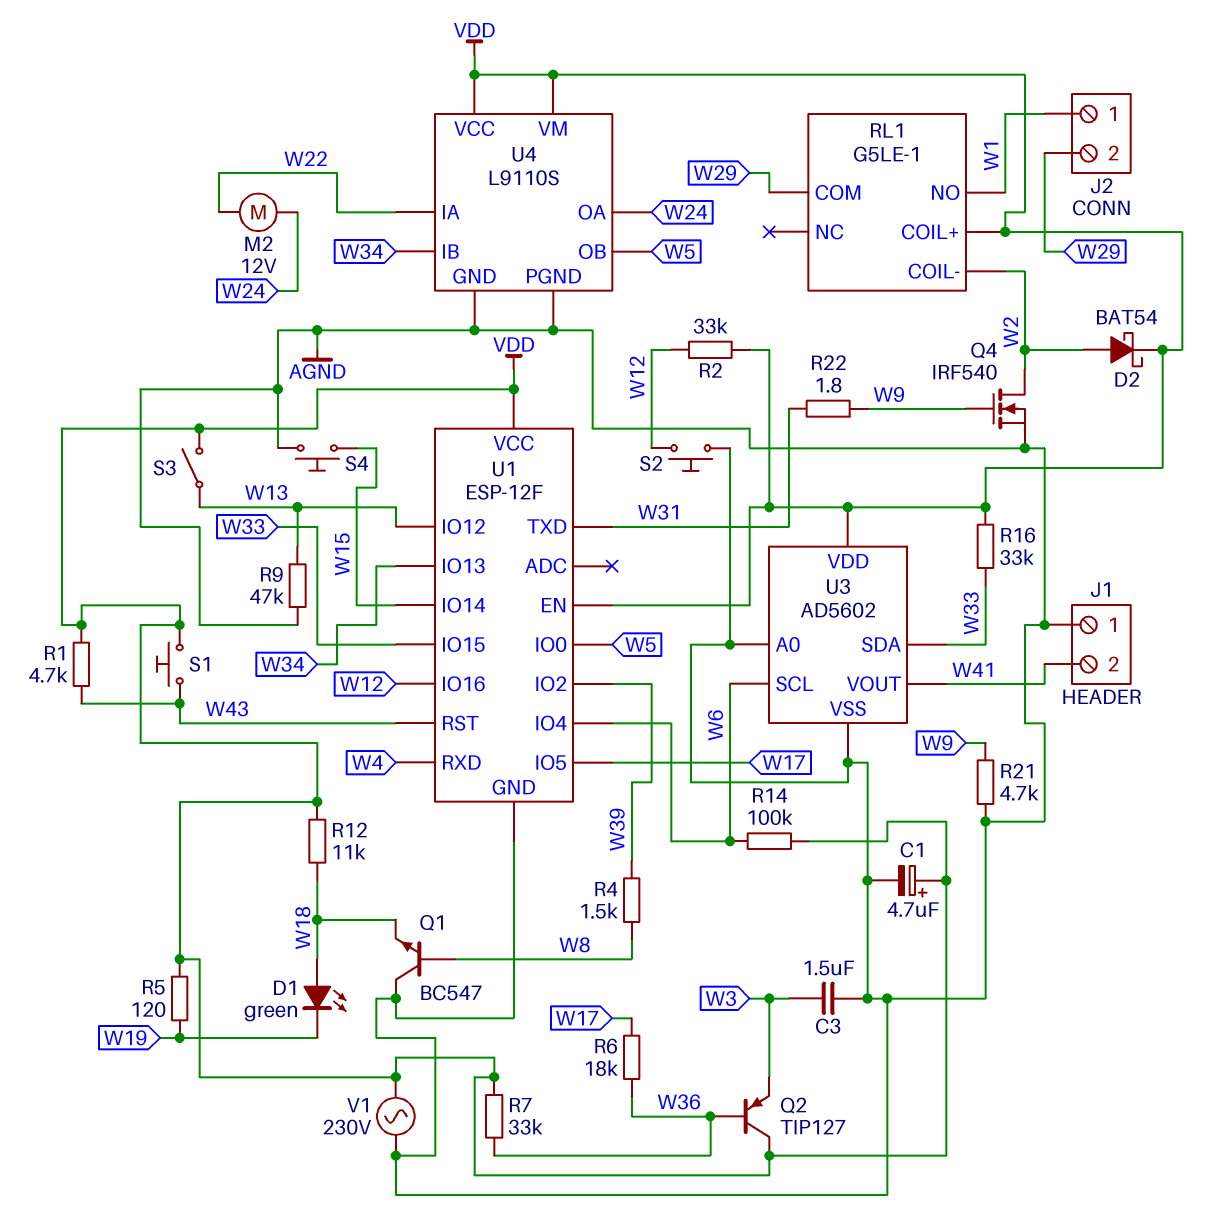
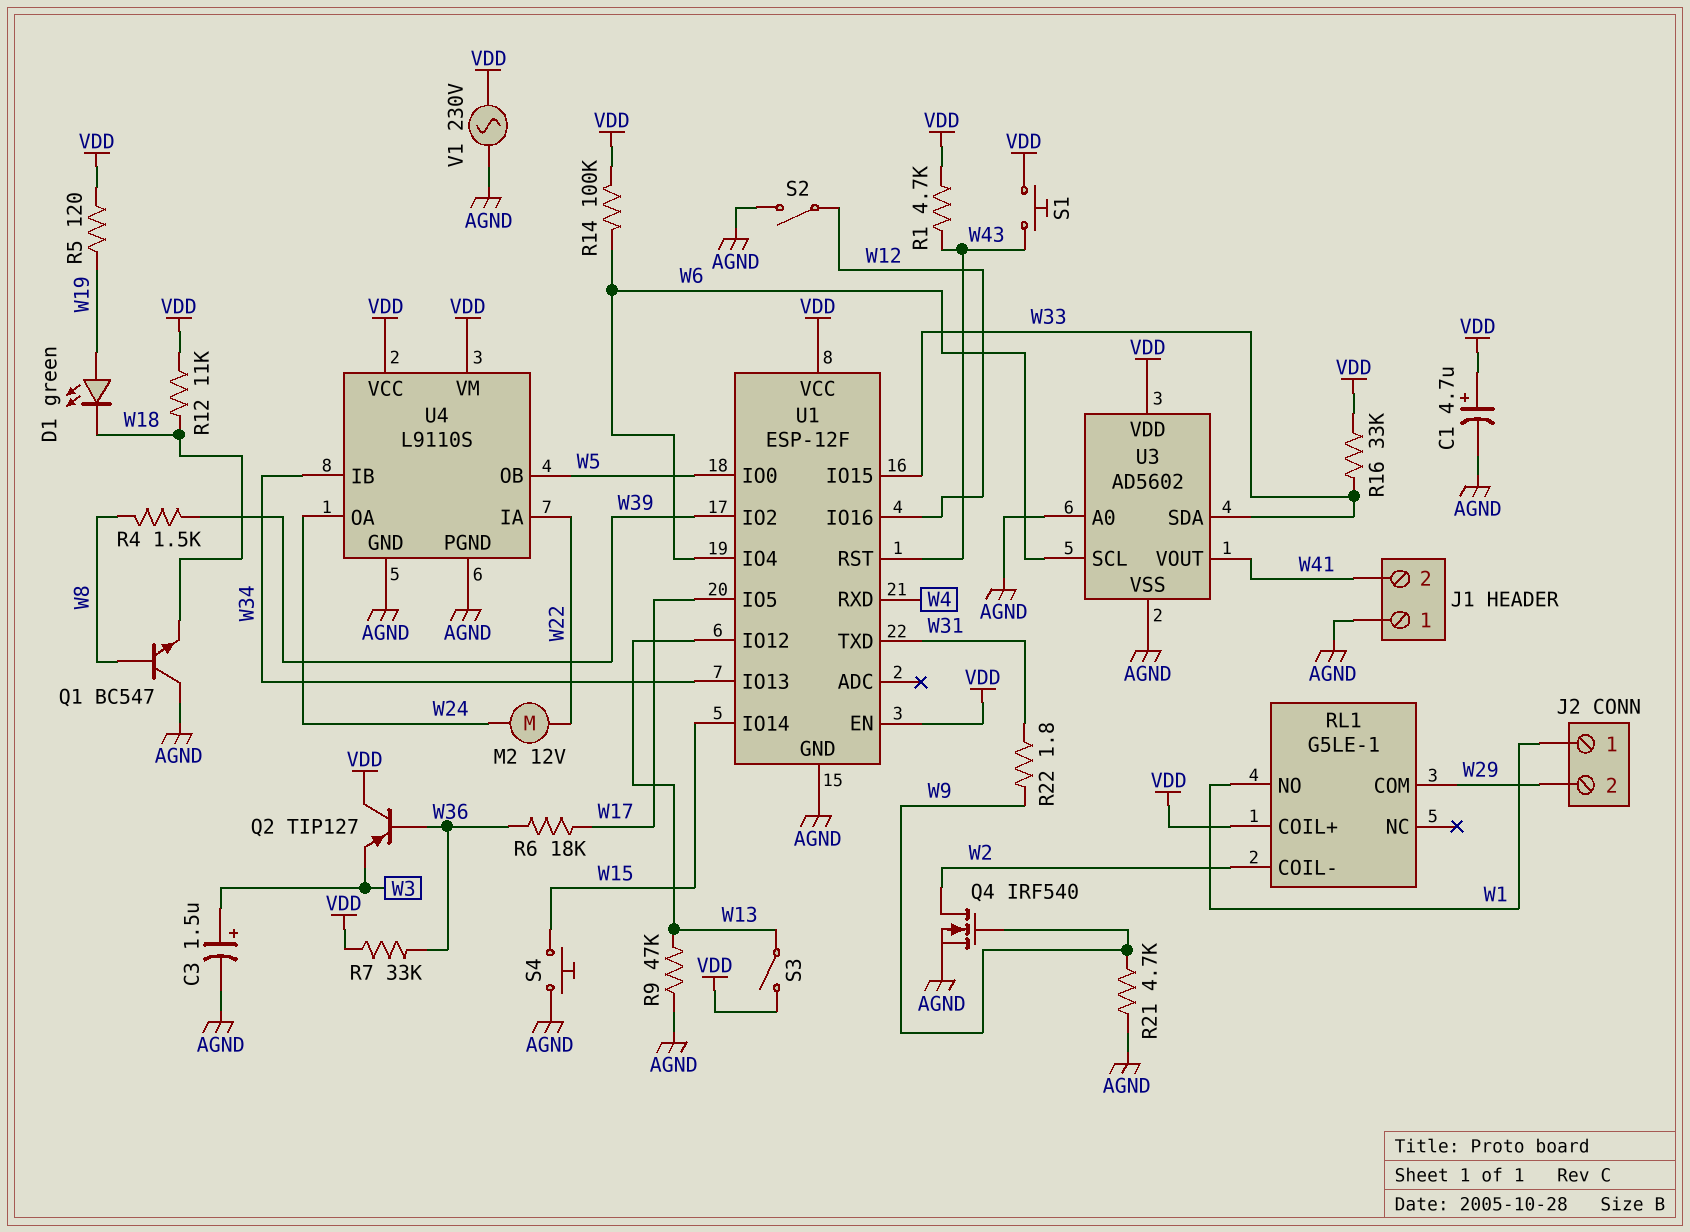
C3: 1.5uF (AGND, W3) -> 1.5uF (plus W3, minus AGND)
D1: LED green (A W18, K W19) -> LED green (A W19, K W18)
D2: schottky BAT54 (A W2, K VDD) -> none
R2: 33k (VDD, W12) -> none
S2: button (AGND, W12) -> switch (AGND, W12)

